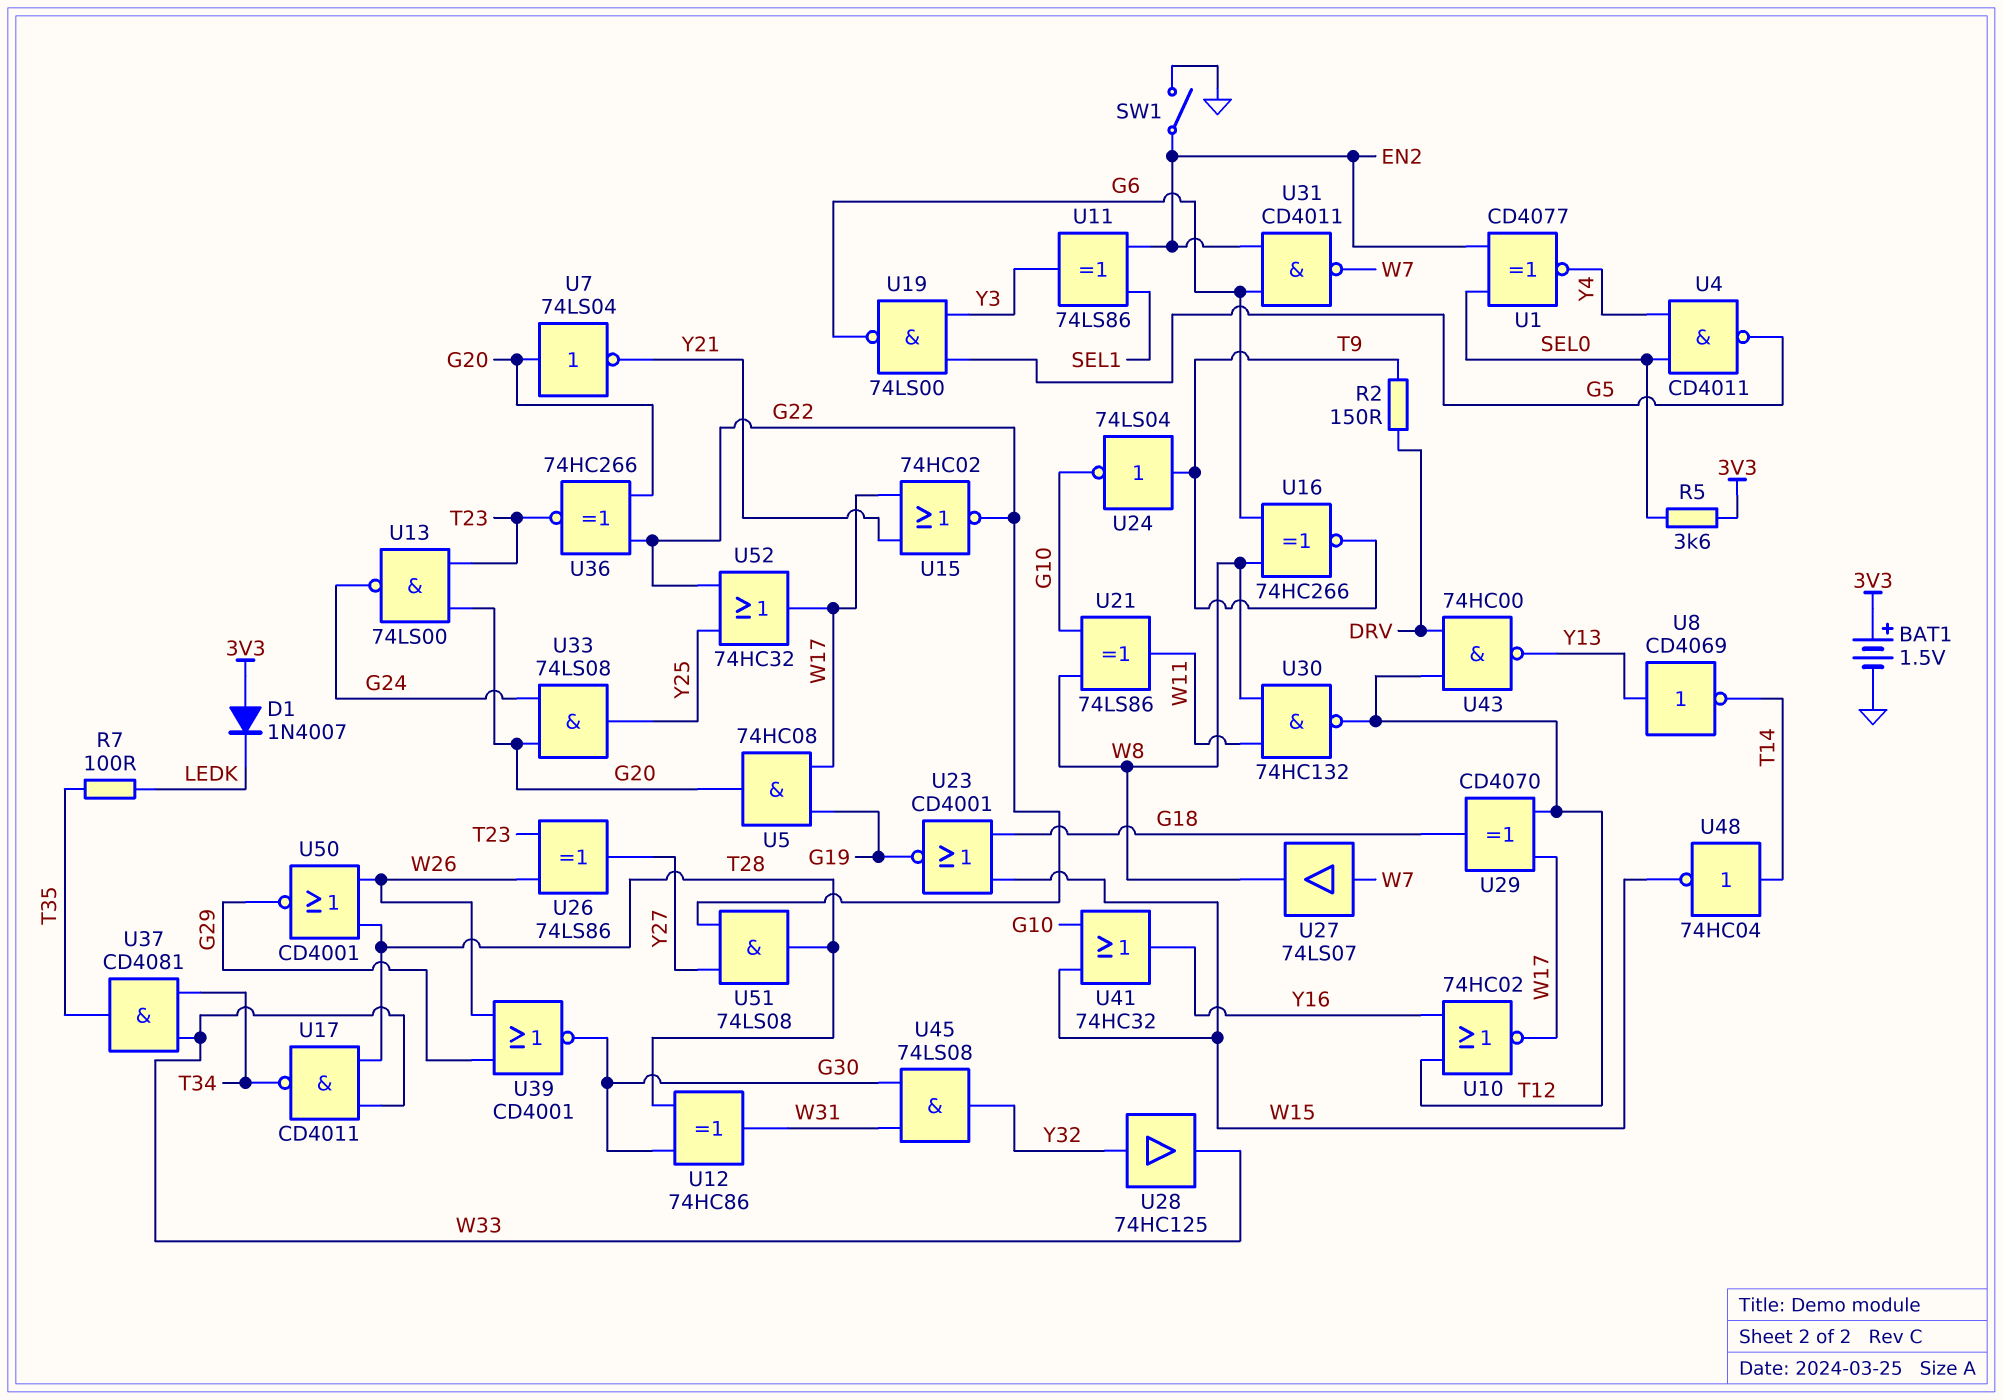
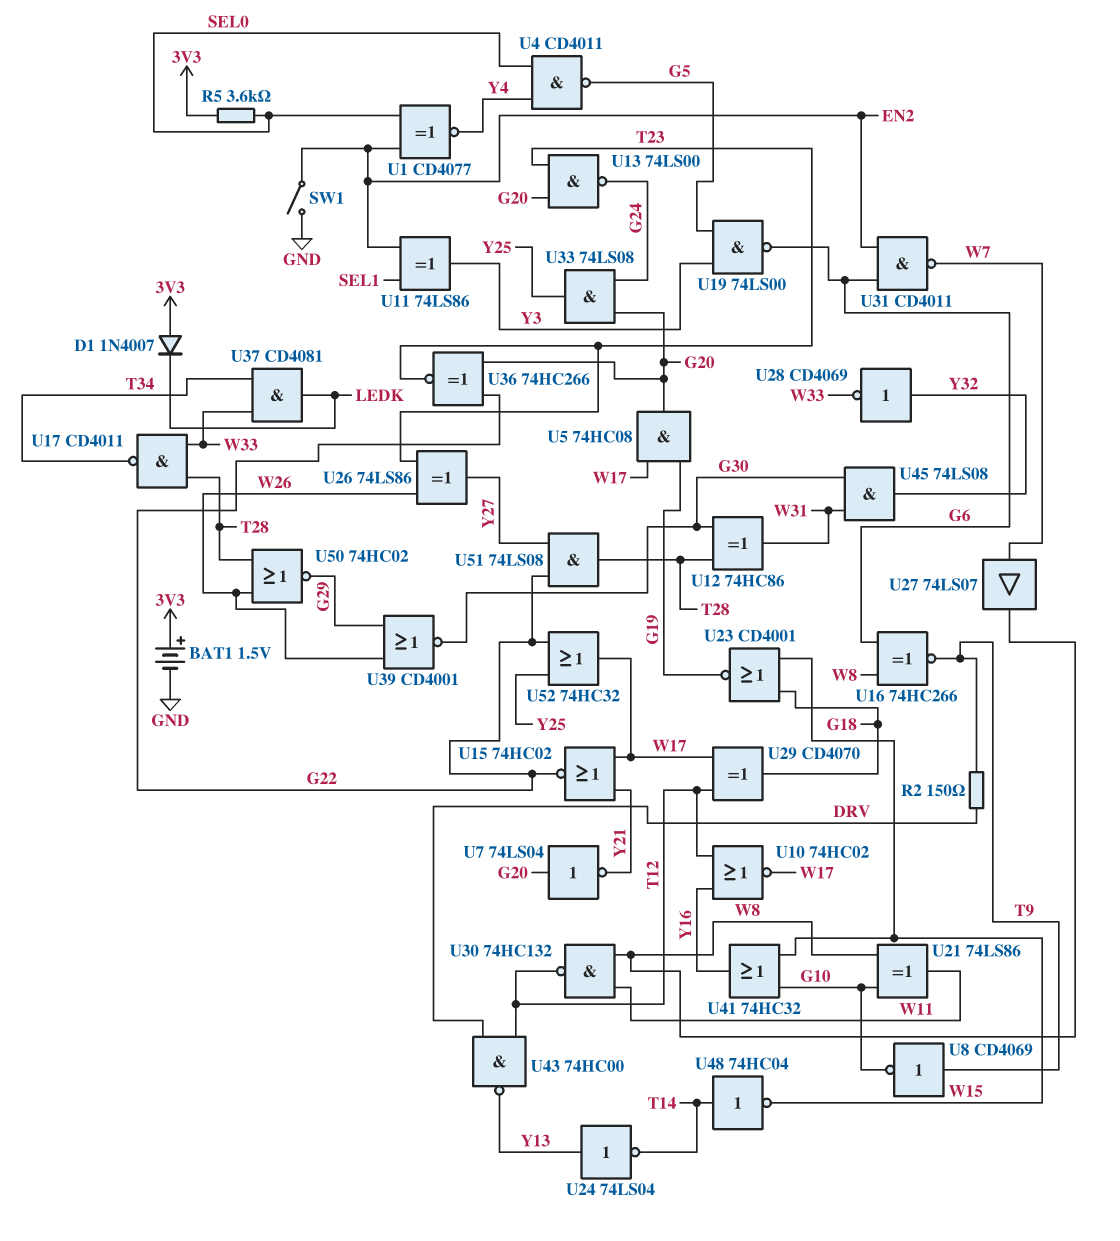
R7: 100 (LEDK, T35) -> none
U8: NOT CD4069 (in Y13, out T14) -> NOT CD4069 (in T9, out G10)
U24: NOT 74LS04 (in T9, out G10) -> NOT 74LS04 (in Y13, out T14)
U28: buffer 74HC125 (in Y32, out W33) -> NOT CD4069 (in Y32, out W33)
U37: AND CD4081 (in T34, in W33, out T35) -> AND CD4081 (in T34, in W33, out LEDK)
U50: NOR CD4001 (in T28, in W26, out G29) -> NOR 74HC02 (in T28, in W26, out G29)

